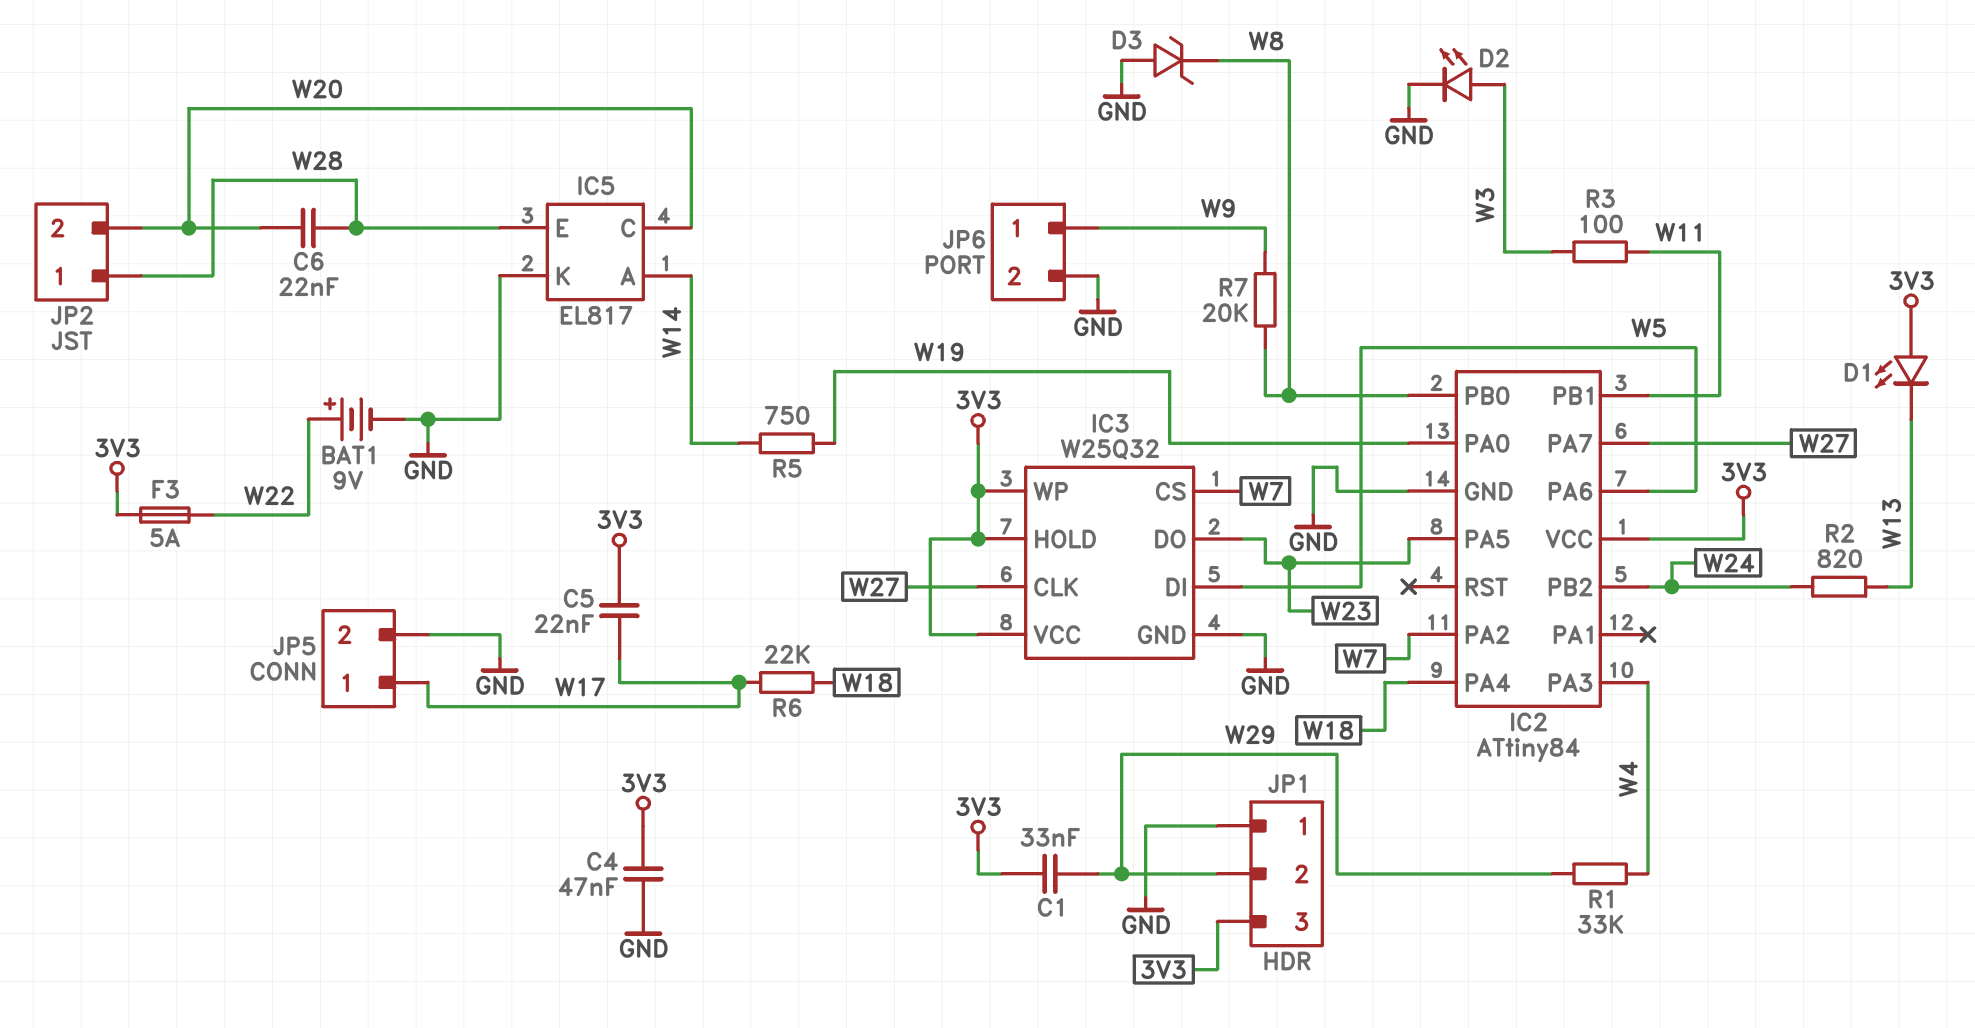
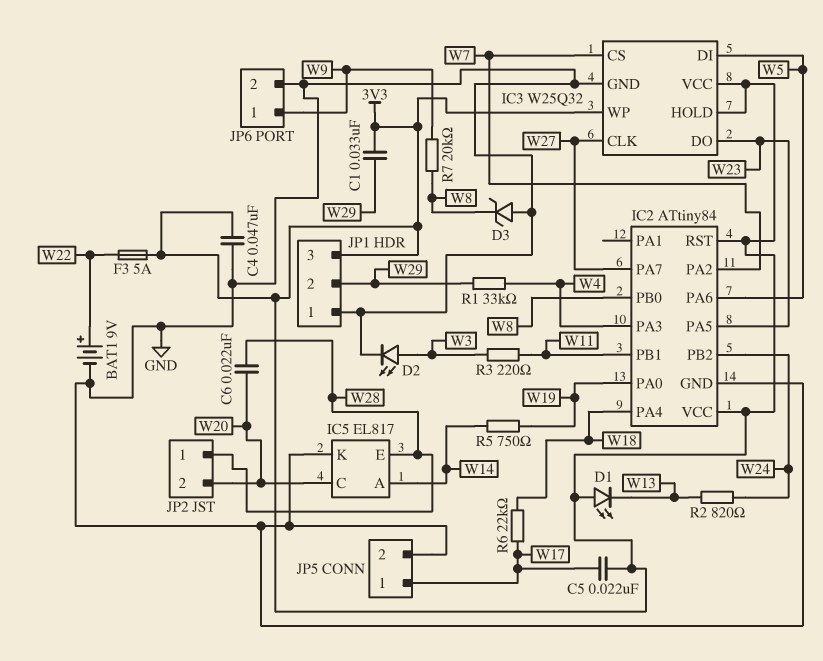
IC2 pin RST: none -> 3V3
R3: 100 (W3, W11) -> 220 (W3, W11)

